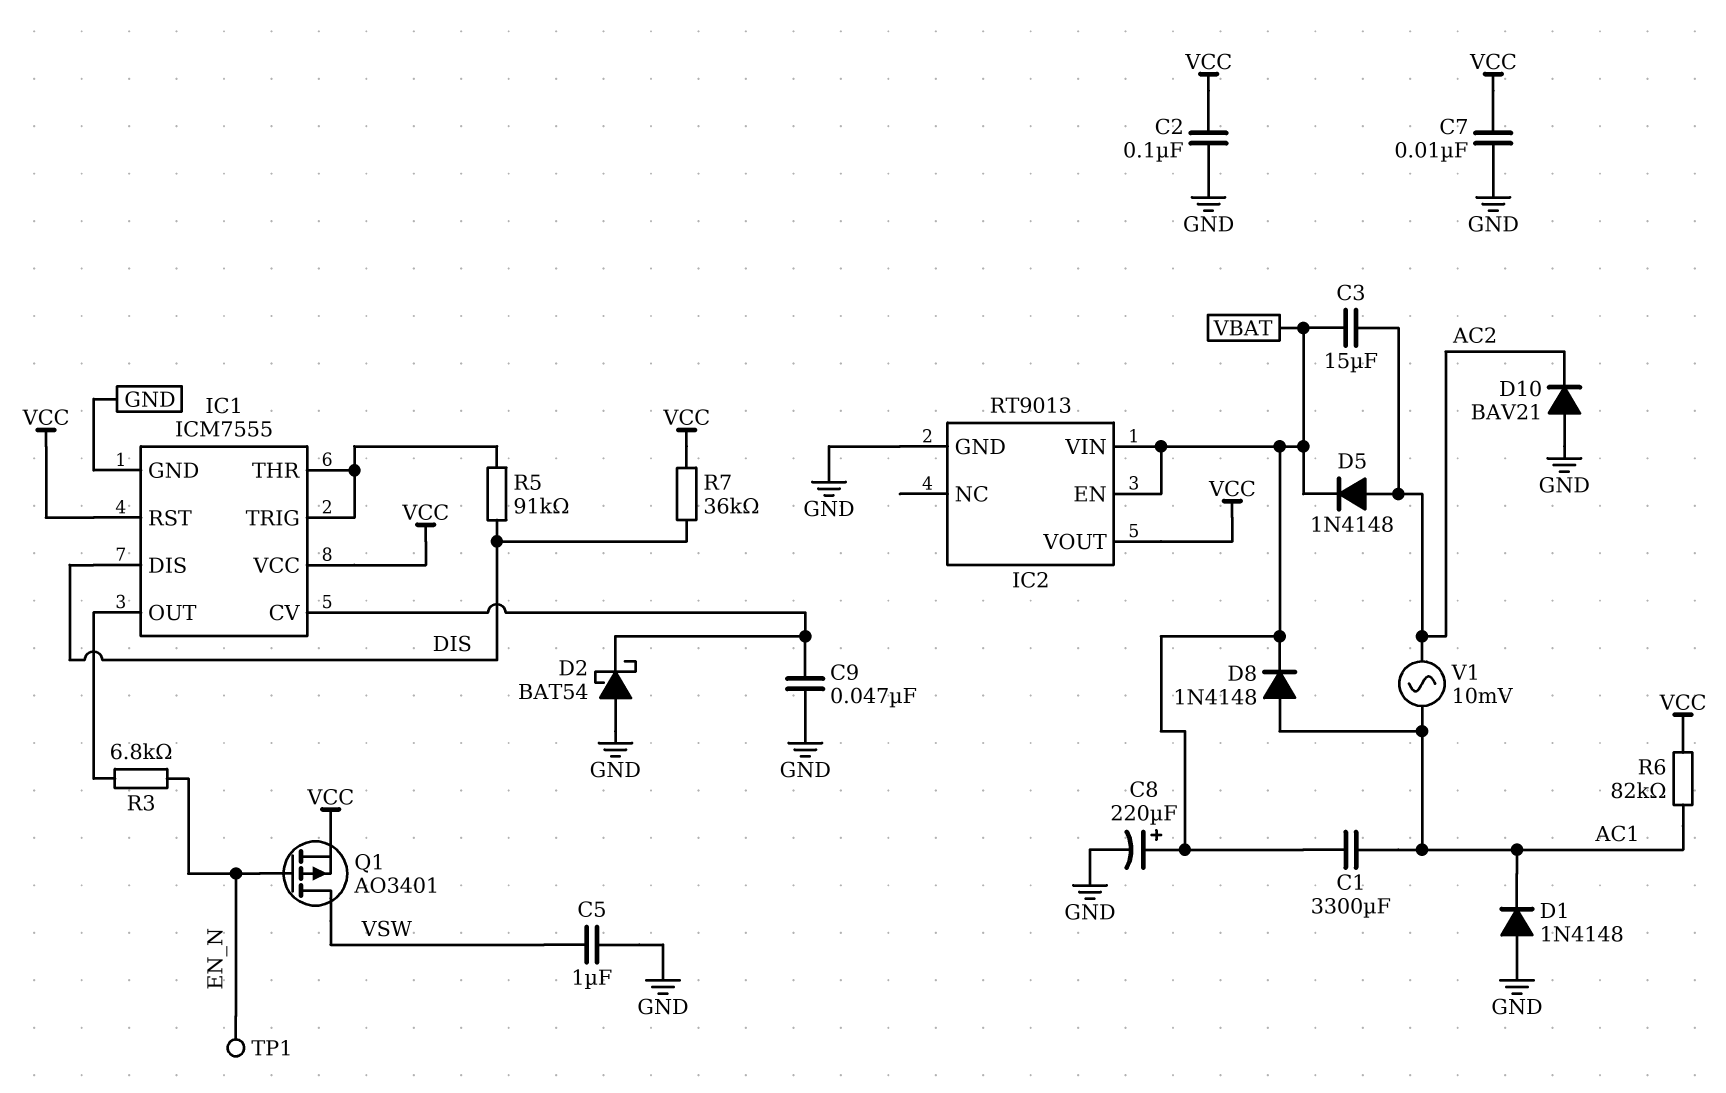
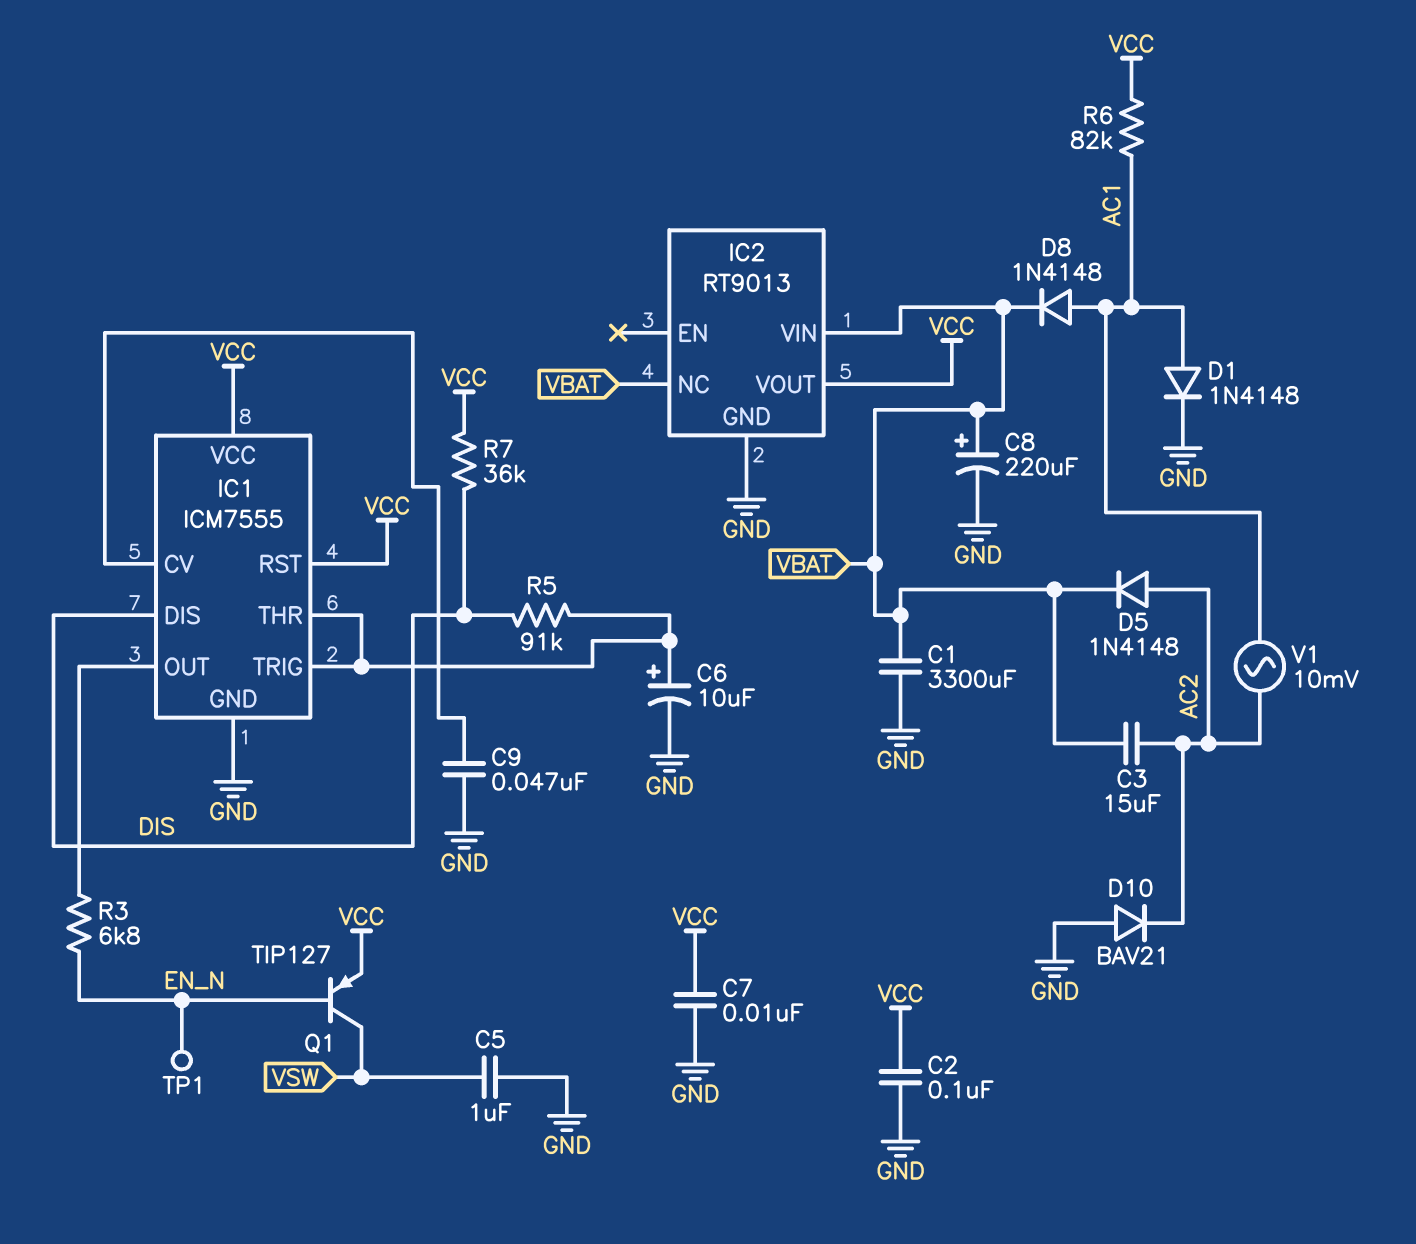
C1: 3300uF (AC1, VBAT) -> 3300uF (GND, VBAT)
C6: none -> 10uF (plus IC1/THR, minus GND)
D1: diode 1N4148 (A GND, K AC1) -> diode 1N4148 (A AC1, K GND)
D2: schottky BAT54 (A GND, K IC1/CV) -> none
IC2 pin EN: VBAT -> none
IC2 pin NC: none -> VBAT
Q1: PMOS AO3401 (G EN_N, D VSW, S VCC) -> PNP TIP127 (B EN_N, C VSW, E VCC)

